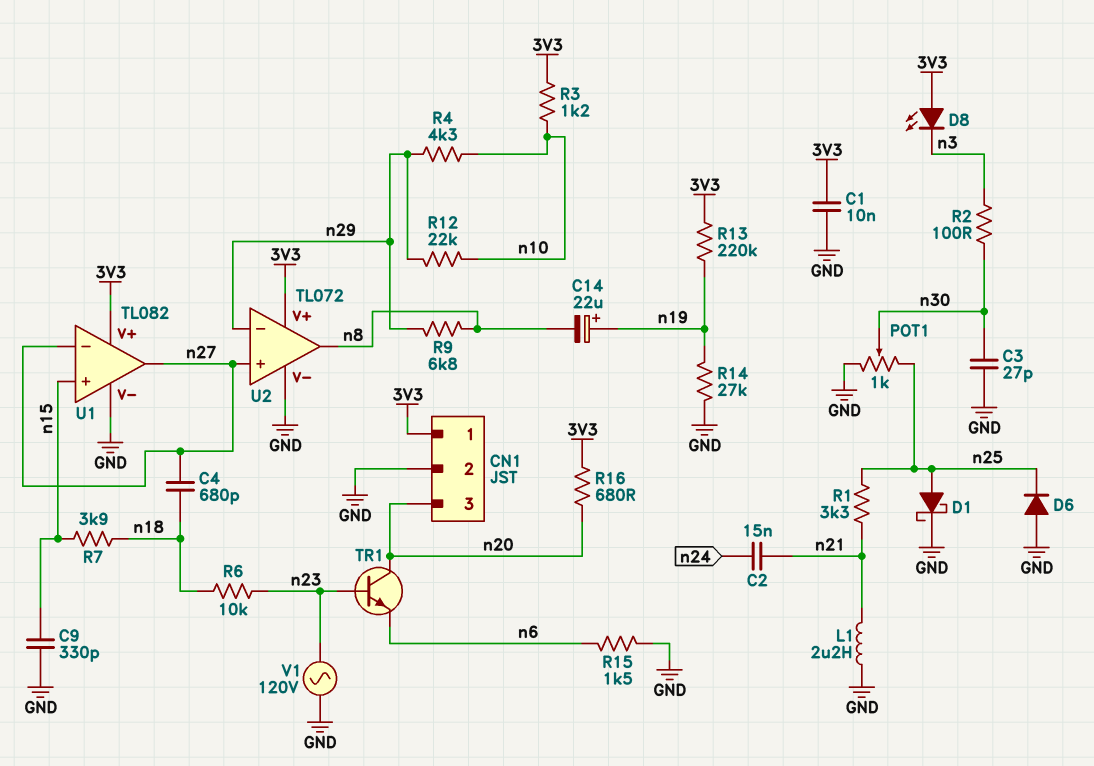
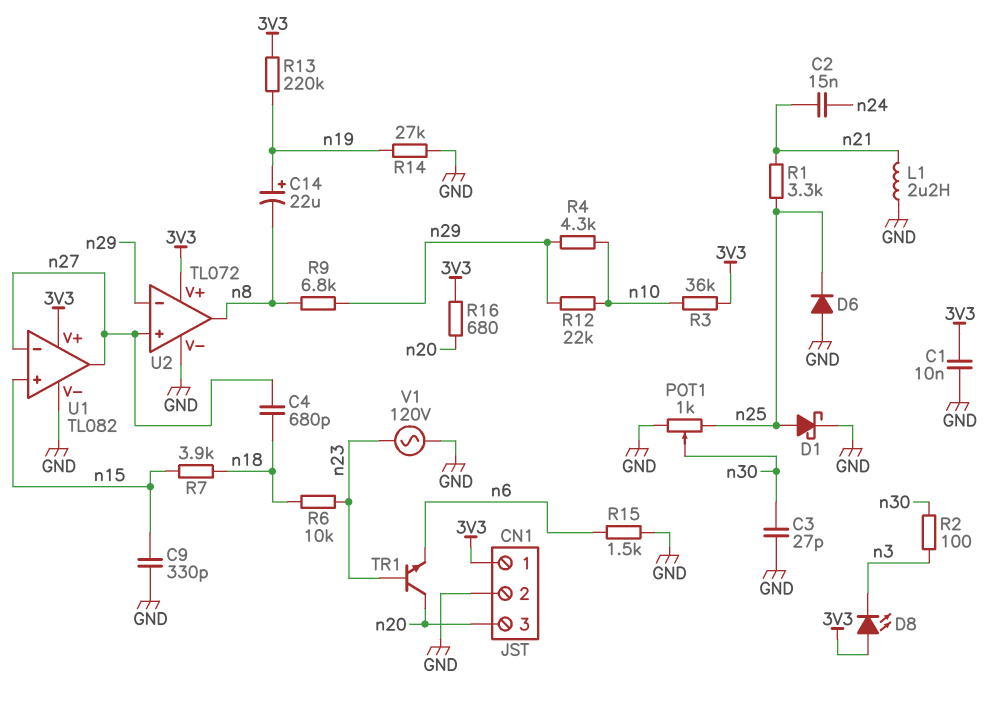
R3: 1.2k (3V3, n10) -> 36k (3V3, n10)

